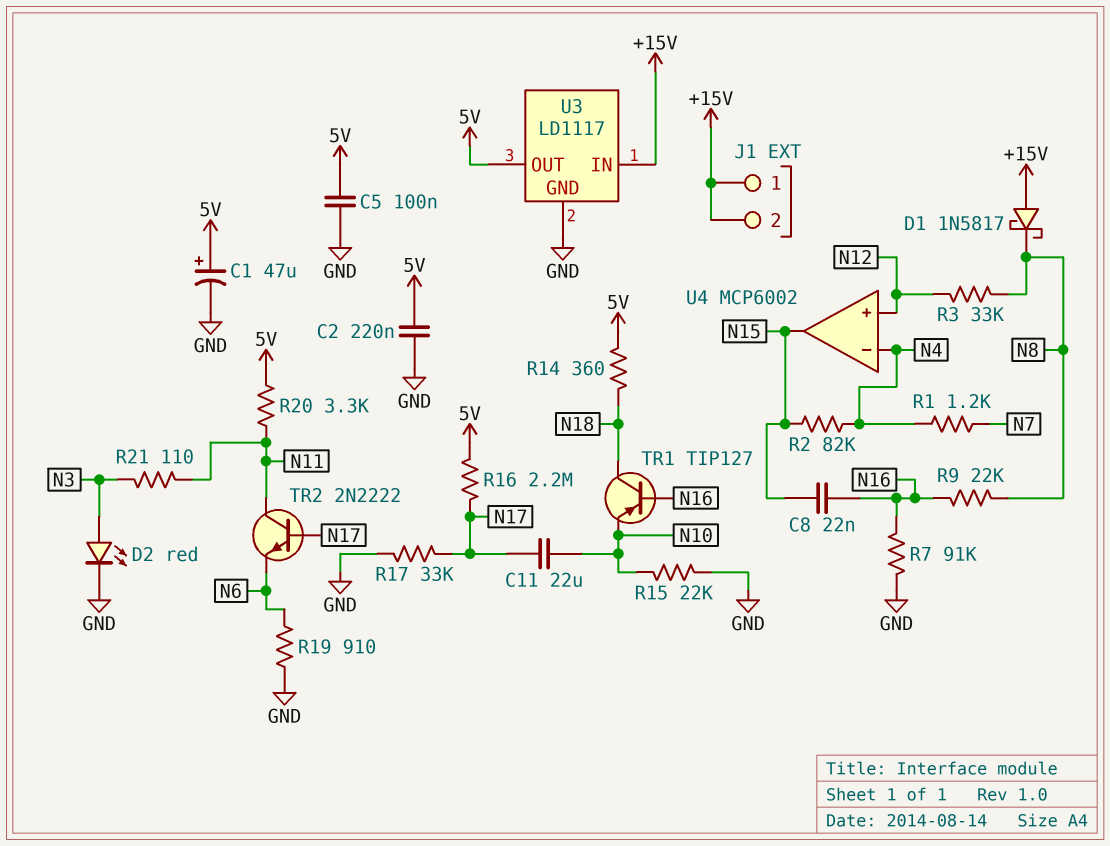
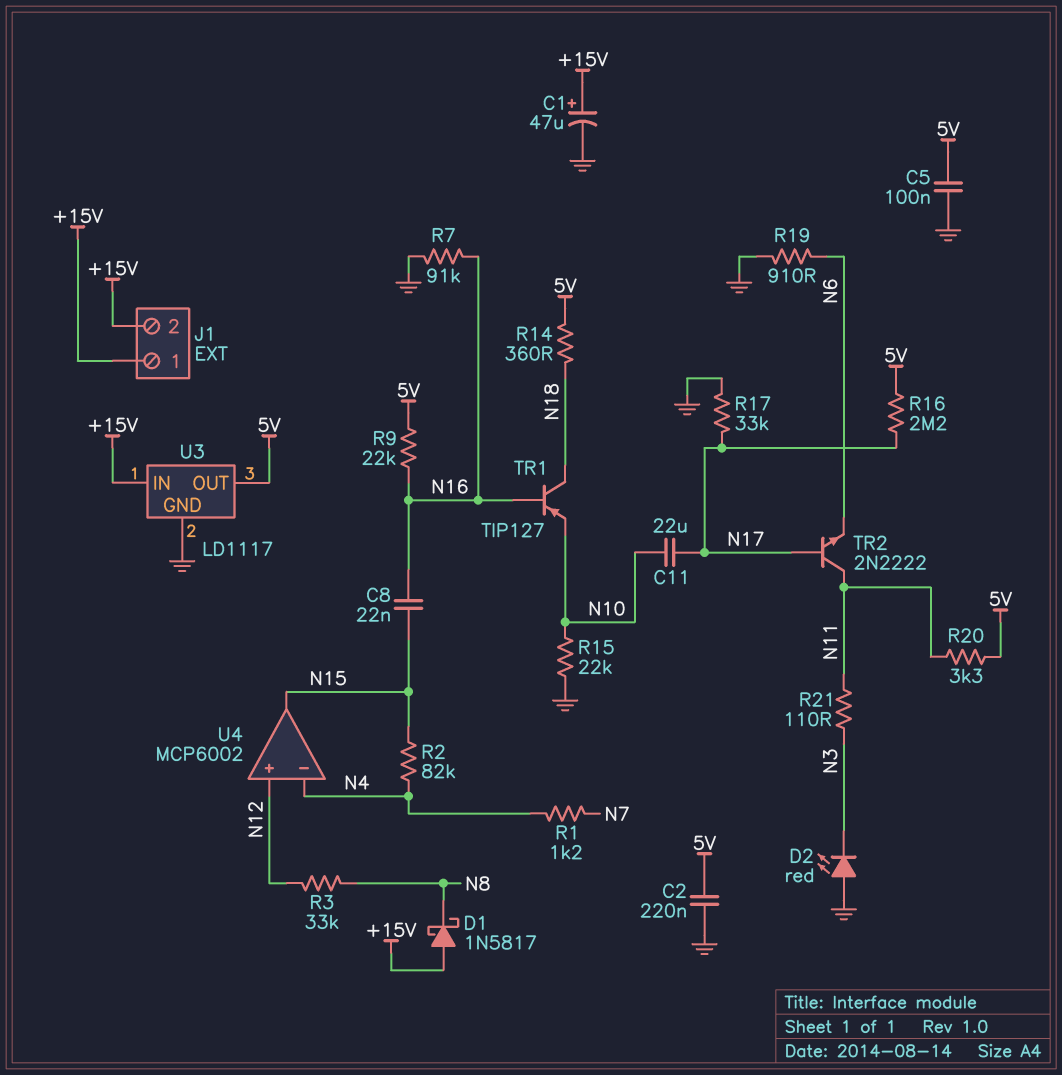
C1: 47uF (plus 5V, minus GND) -> 47uF (plus +15V, minus GND)
D2: LED red (A N3, K GND) -> LED red (A GND, K N3)
R9: 22k (N8, N16) -> 22k (5V, N16)

